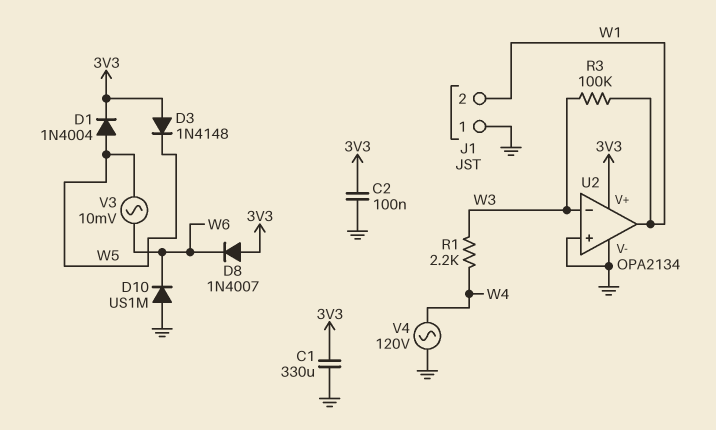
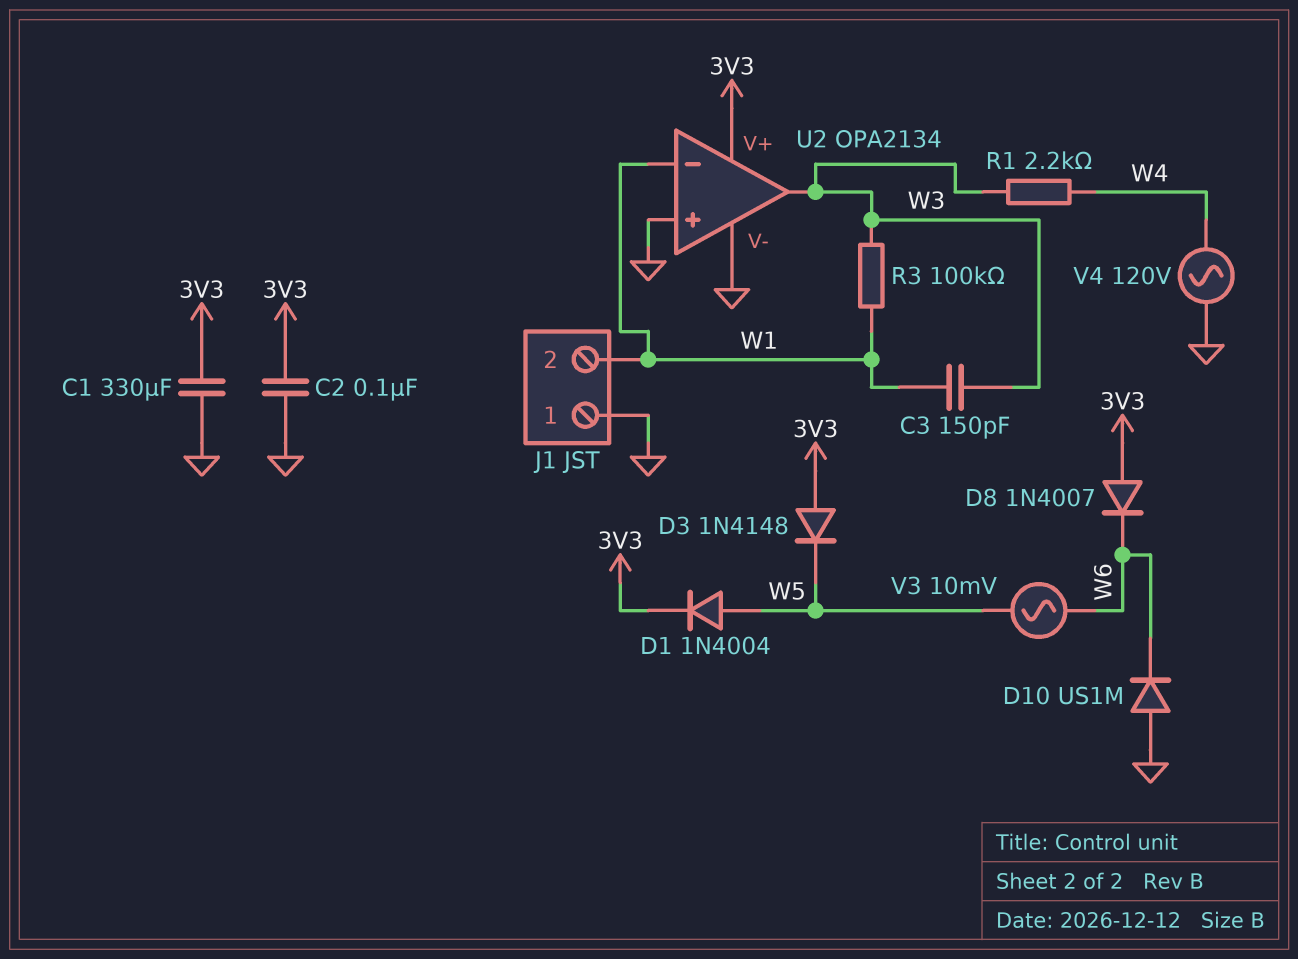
C3: none -> 150pF (W1, W3)
U2 pin in-: W3 -> W1
U2 pin out: W1 -> W3

